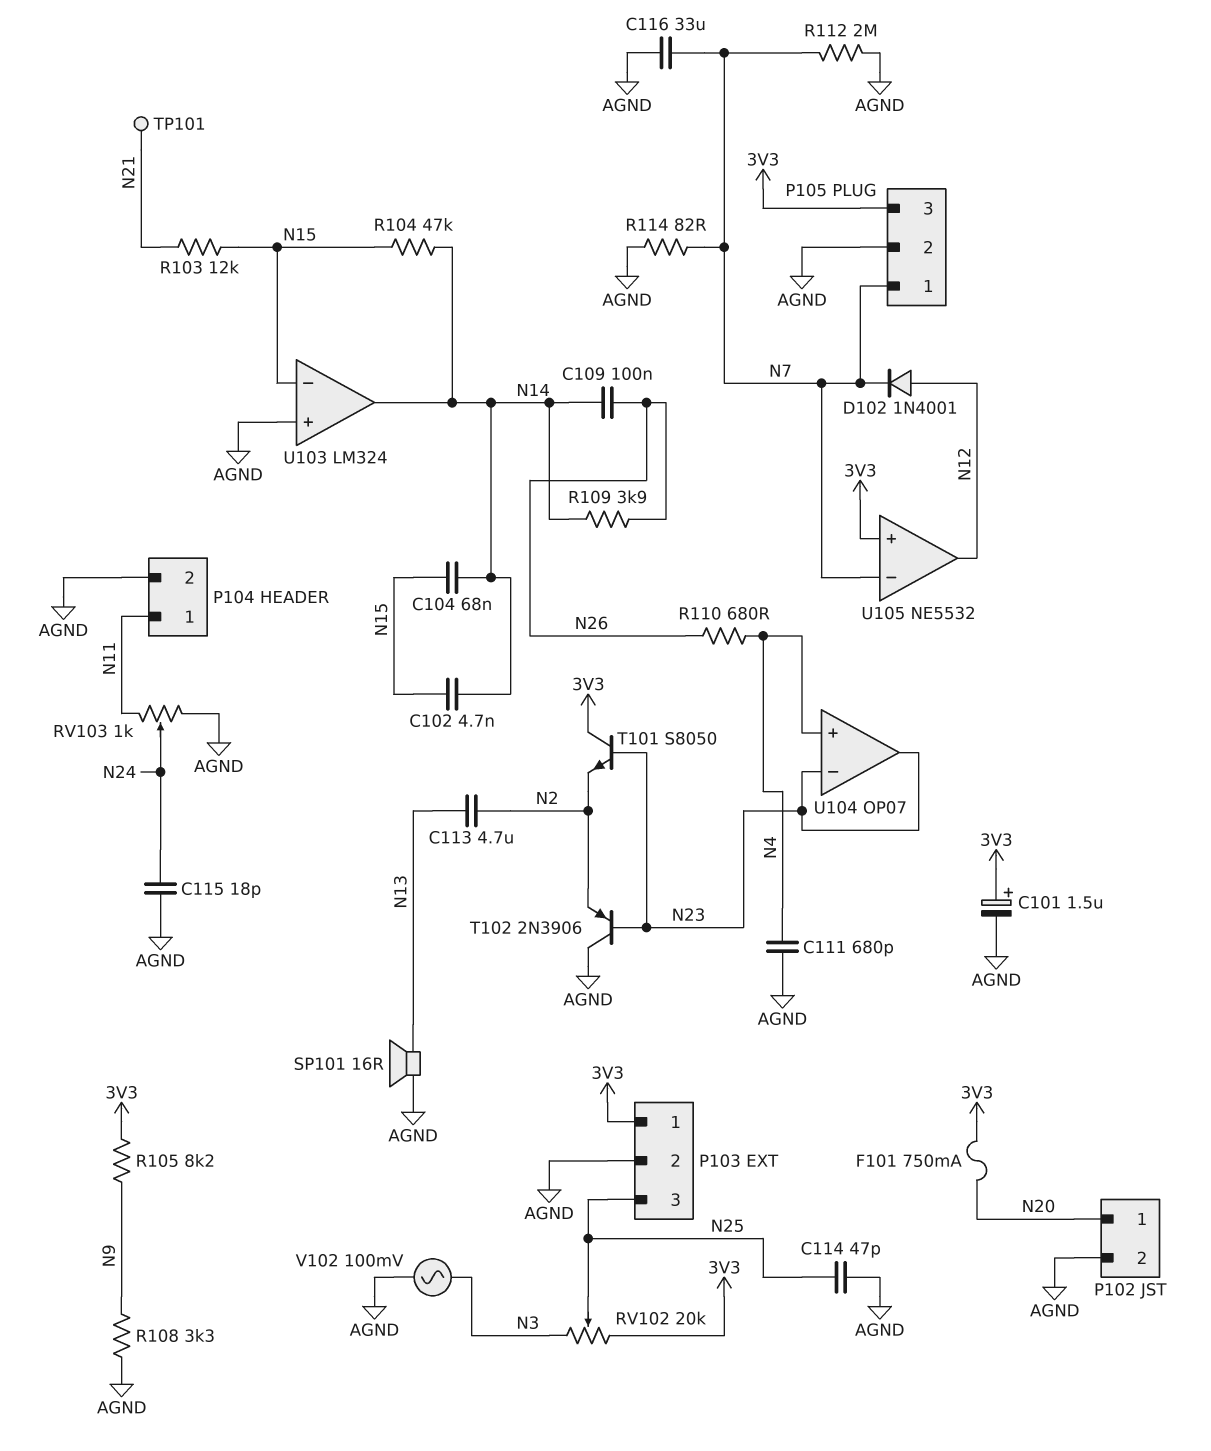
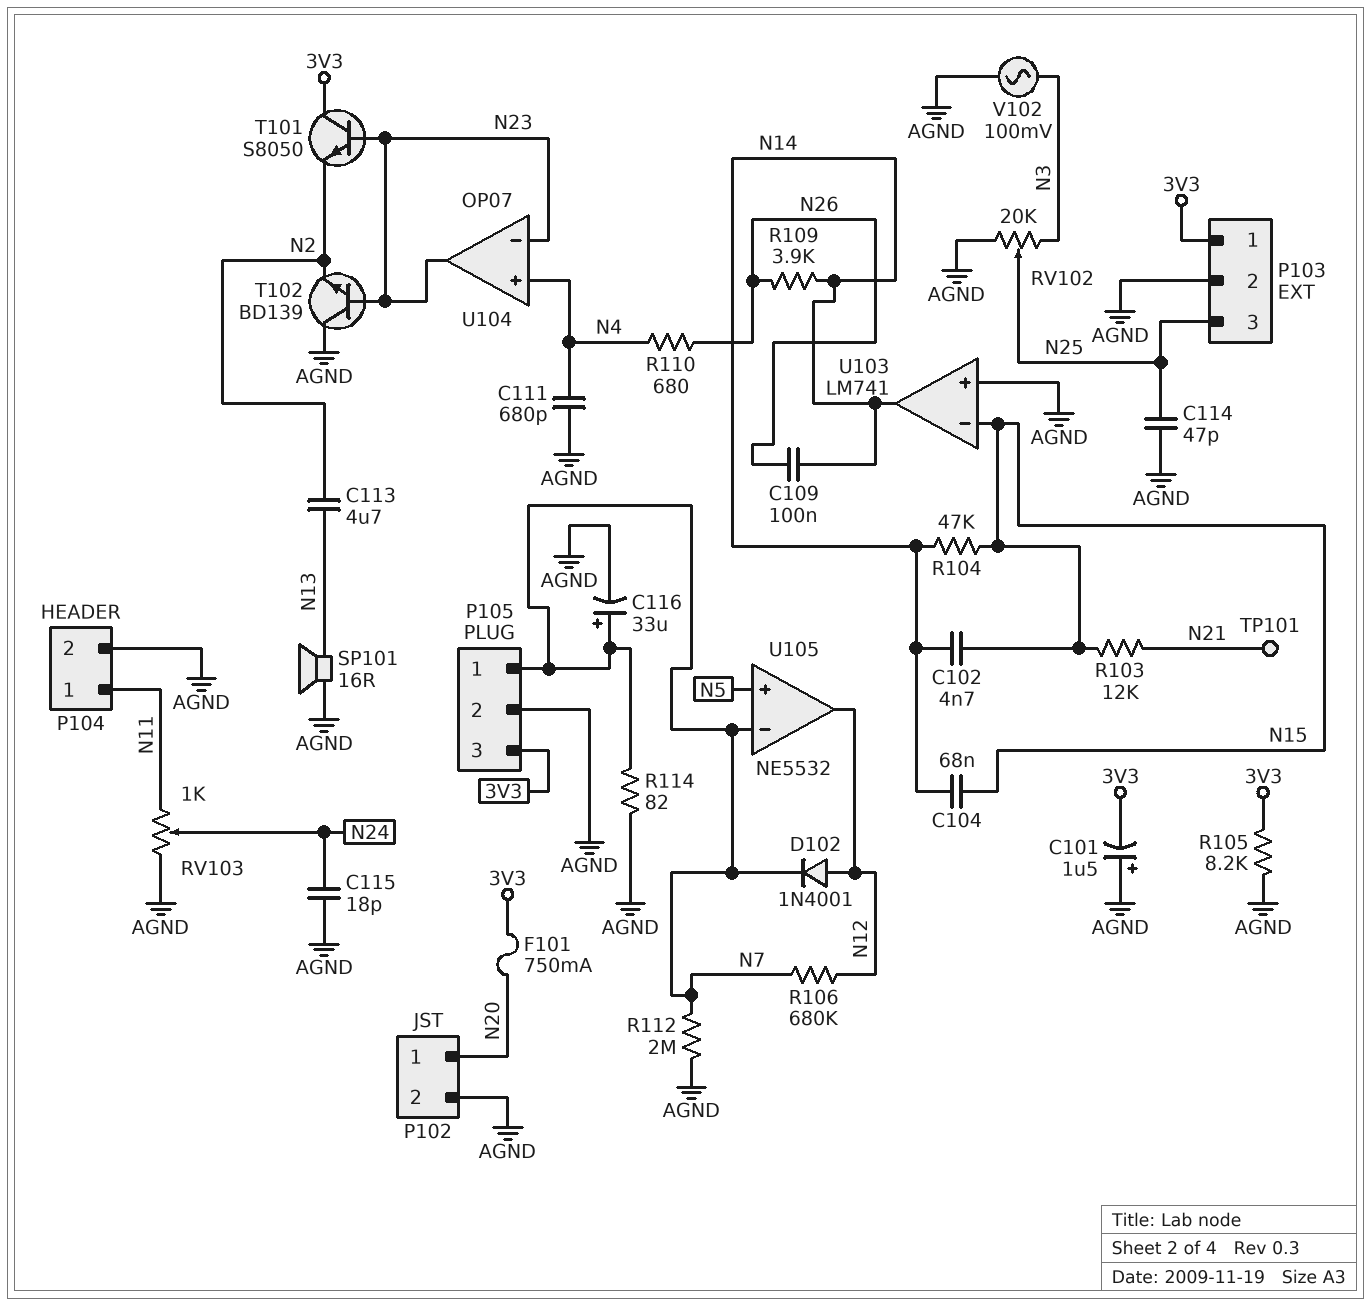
C101: 1.5uF (plus 3V3, minus AGND) -> 1.5uF (plus AGND, minus 3V3)
C116: 33uF (AGND, N7) -> 33uF (plus N7, minus AGND)
R105: 8.2k (3V3, N9) -> 8.2k (3V3, AGND)
R106: none -> 680k (N7, N12)
R108: 3.3k (AGND, N9) -> none
RV102: 20k (3V3, N3, wiper N25) -> 20k (AGND, N3, wiper N25)
T102: PNP 2N3906 (B N23, C AGND, E N2) -> NPN BD139 (B N23, C AGND, E N2)
U103: LM324 -> LM741
U105 pin in+: 3V3 -> N5

